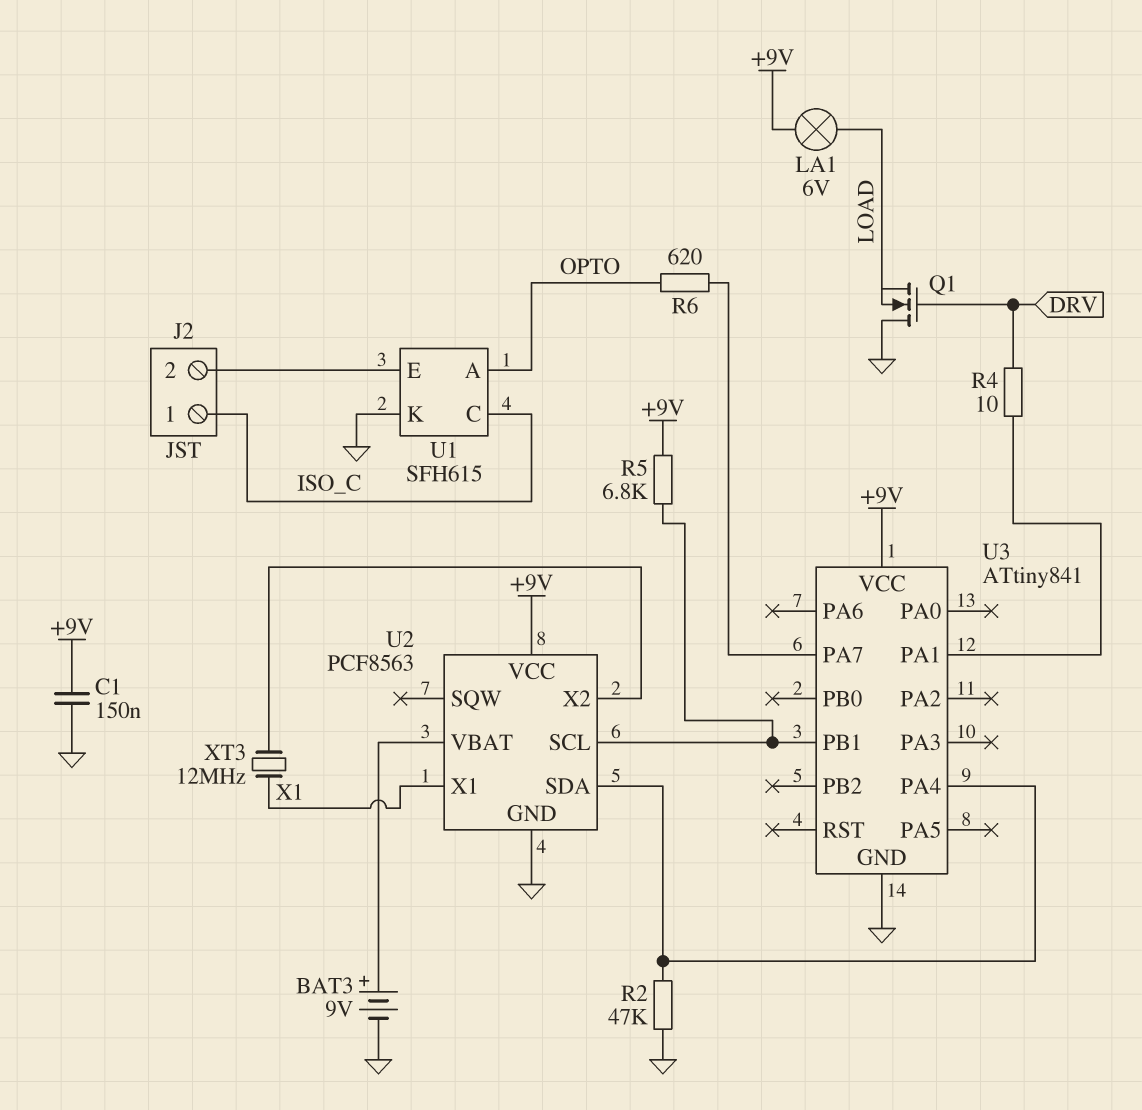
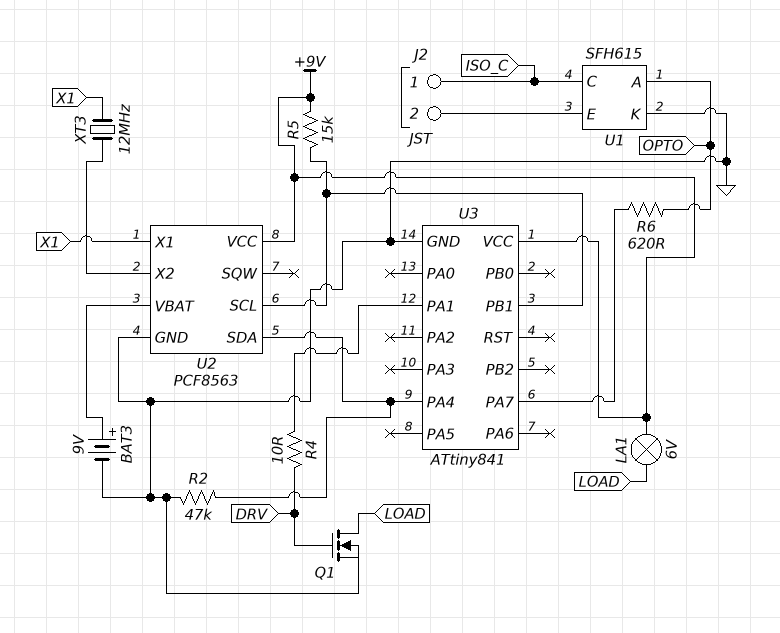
C1: 150nF (+9V, GND) -> none
Q1: NMOS (G DRV, D GND, S LOAD) -> NMOS (G DRV, D LOAD, S GND)
R5: 6.8k (+9V, U2/SCL) -> 15k (+9V, U2/SCL)

